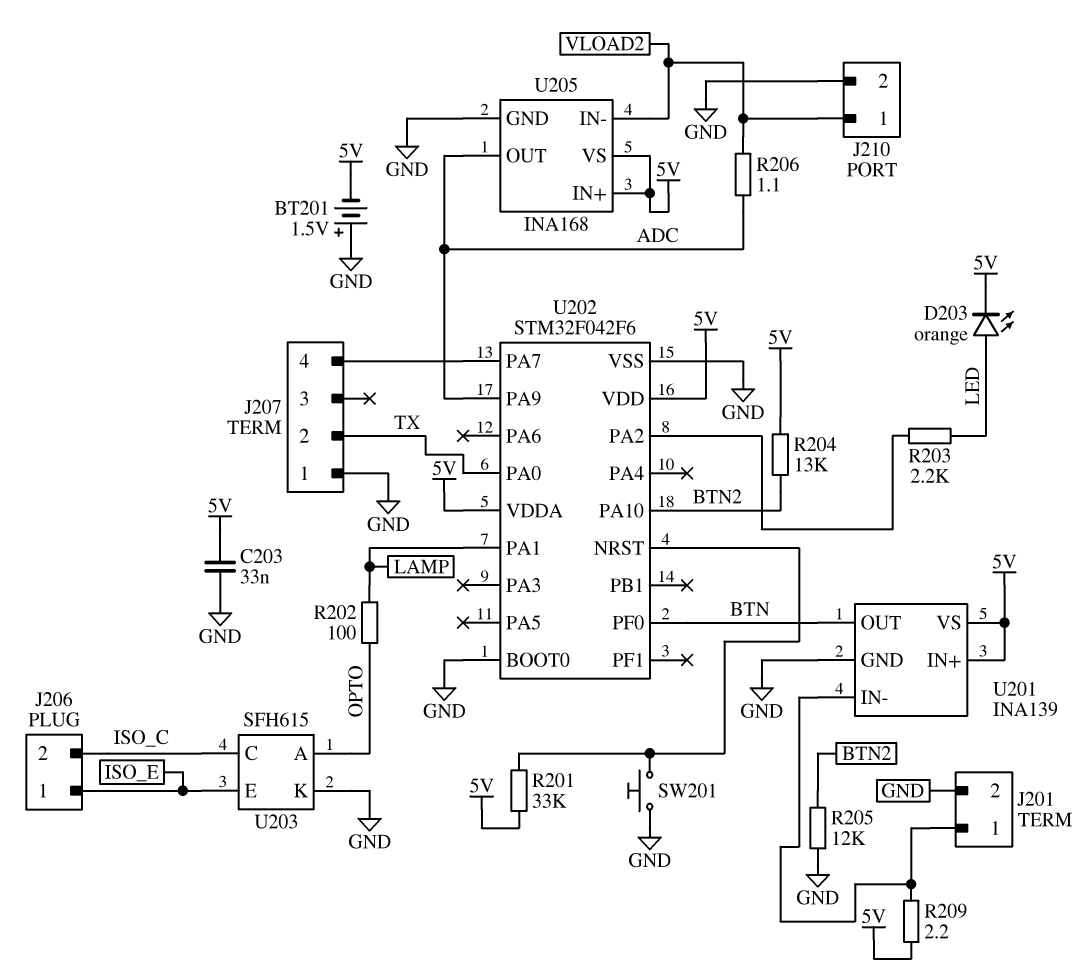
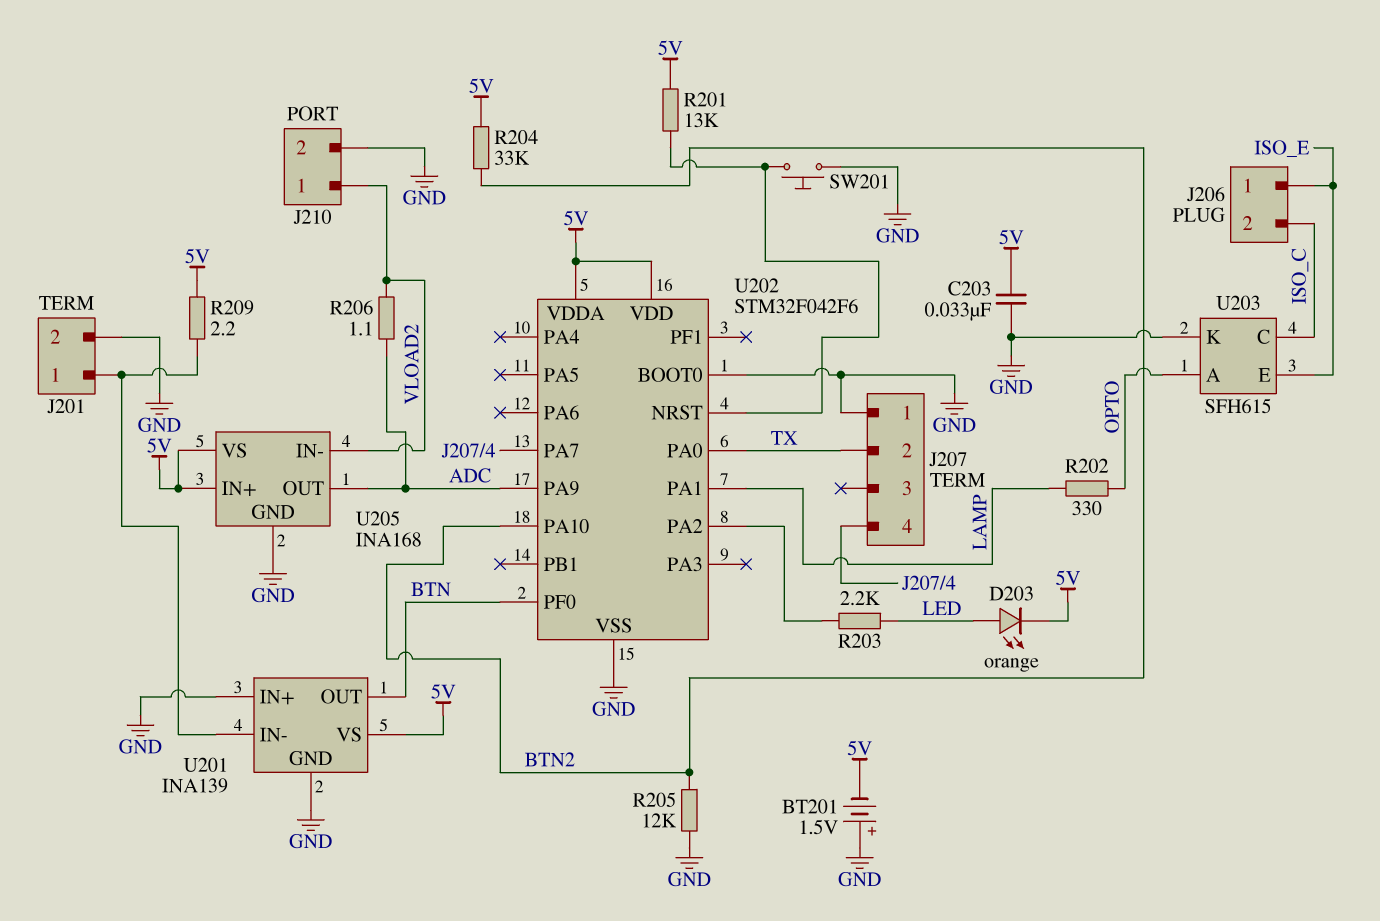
R201: 33k (5V, U202/NRST) -> 13k (5V, U202/NRST)
R202: 100 (LAMP, OPTO) -> 330 (LAMP, OPTO)
R204: 13k (5V, BTN2) -> 33k (5V, BTN2)
U201 pin IN+: 5V -> GND

